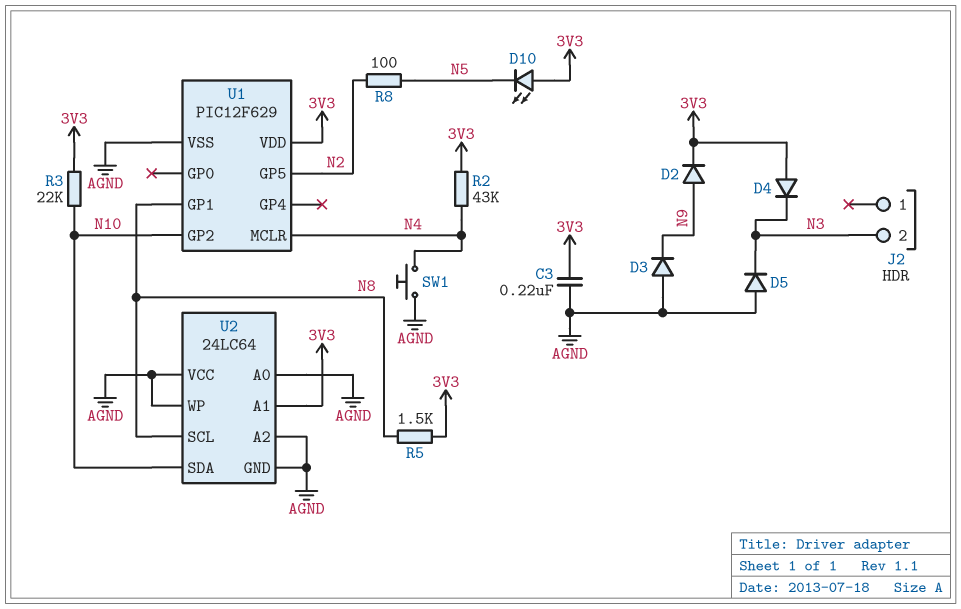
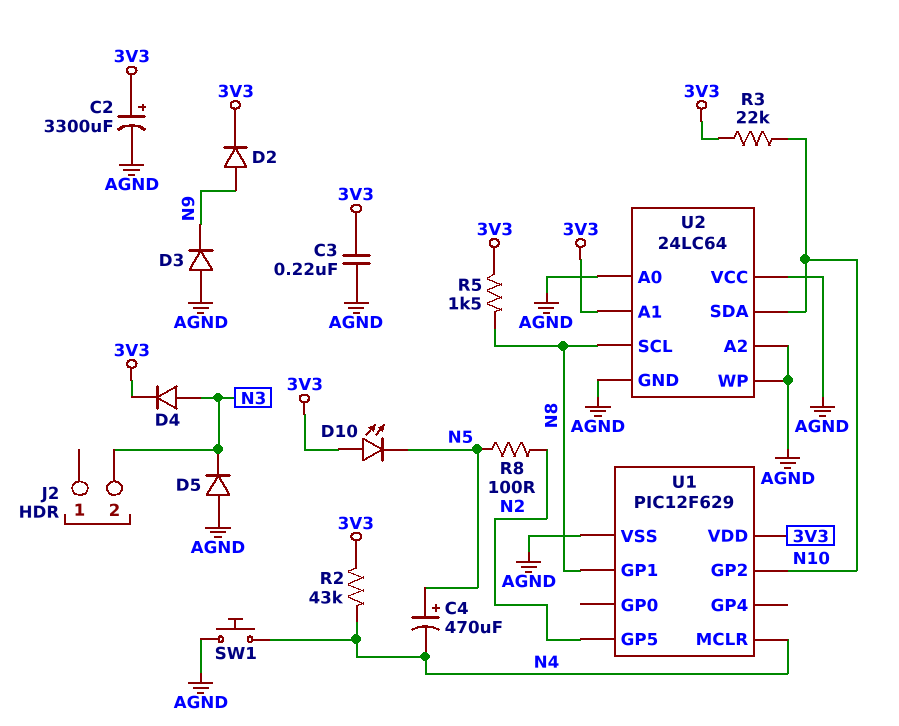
C2: none -> 3300uF (plus 3V3, minus AGND)
C4: none -> 470uF (plus N5, minus N4)
D4: diode (A 3V3, K N3) -> diode (A N3, K 3V3)

